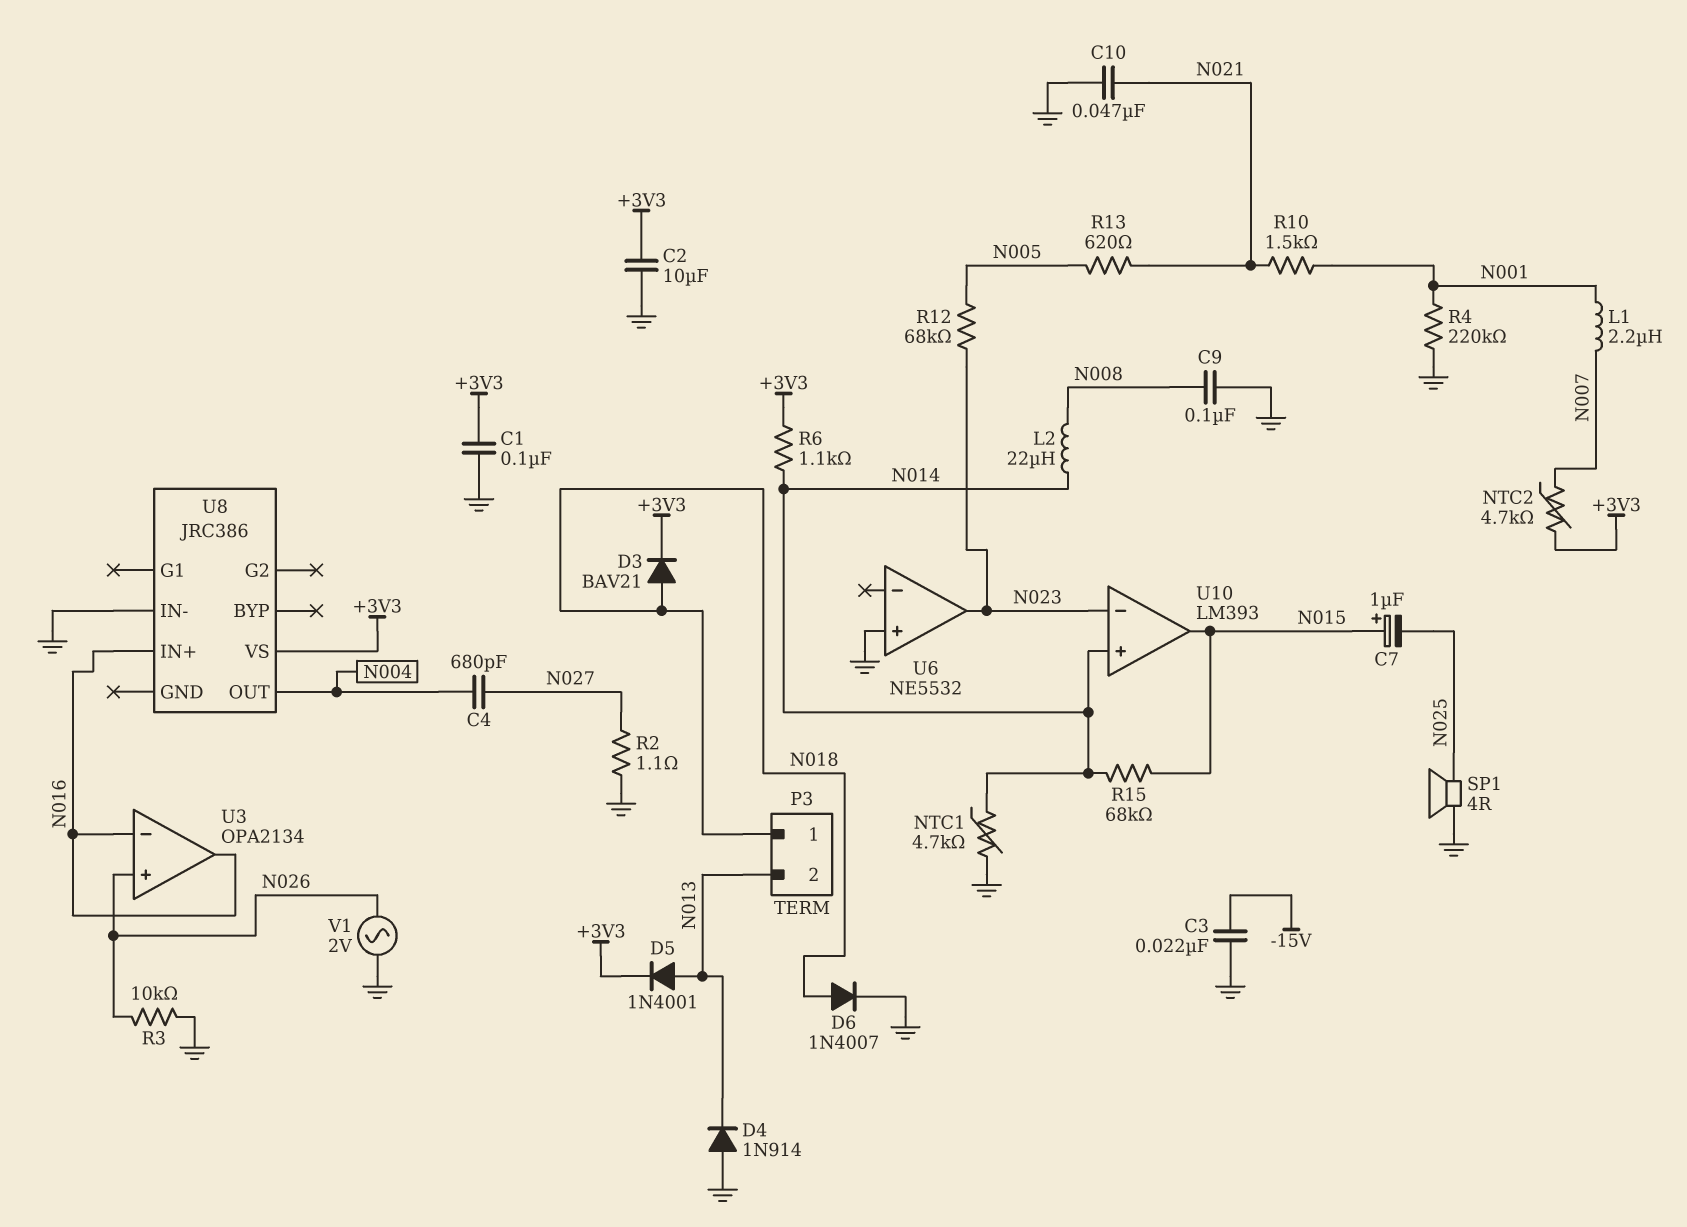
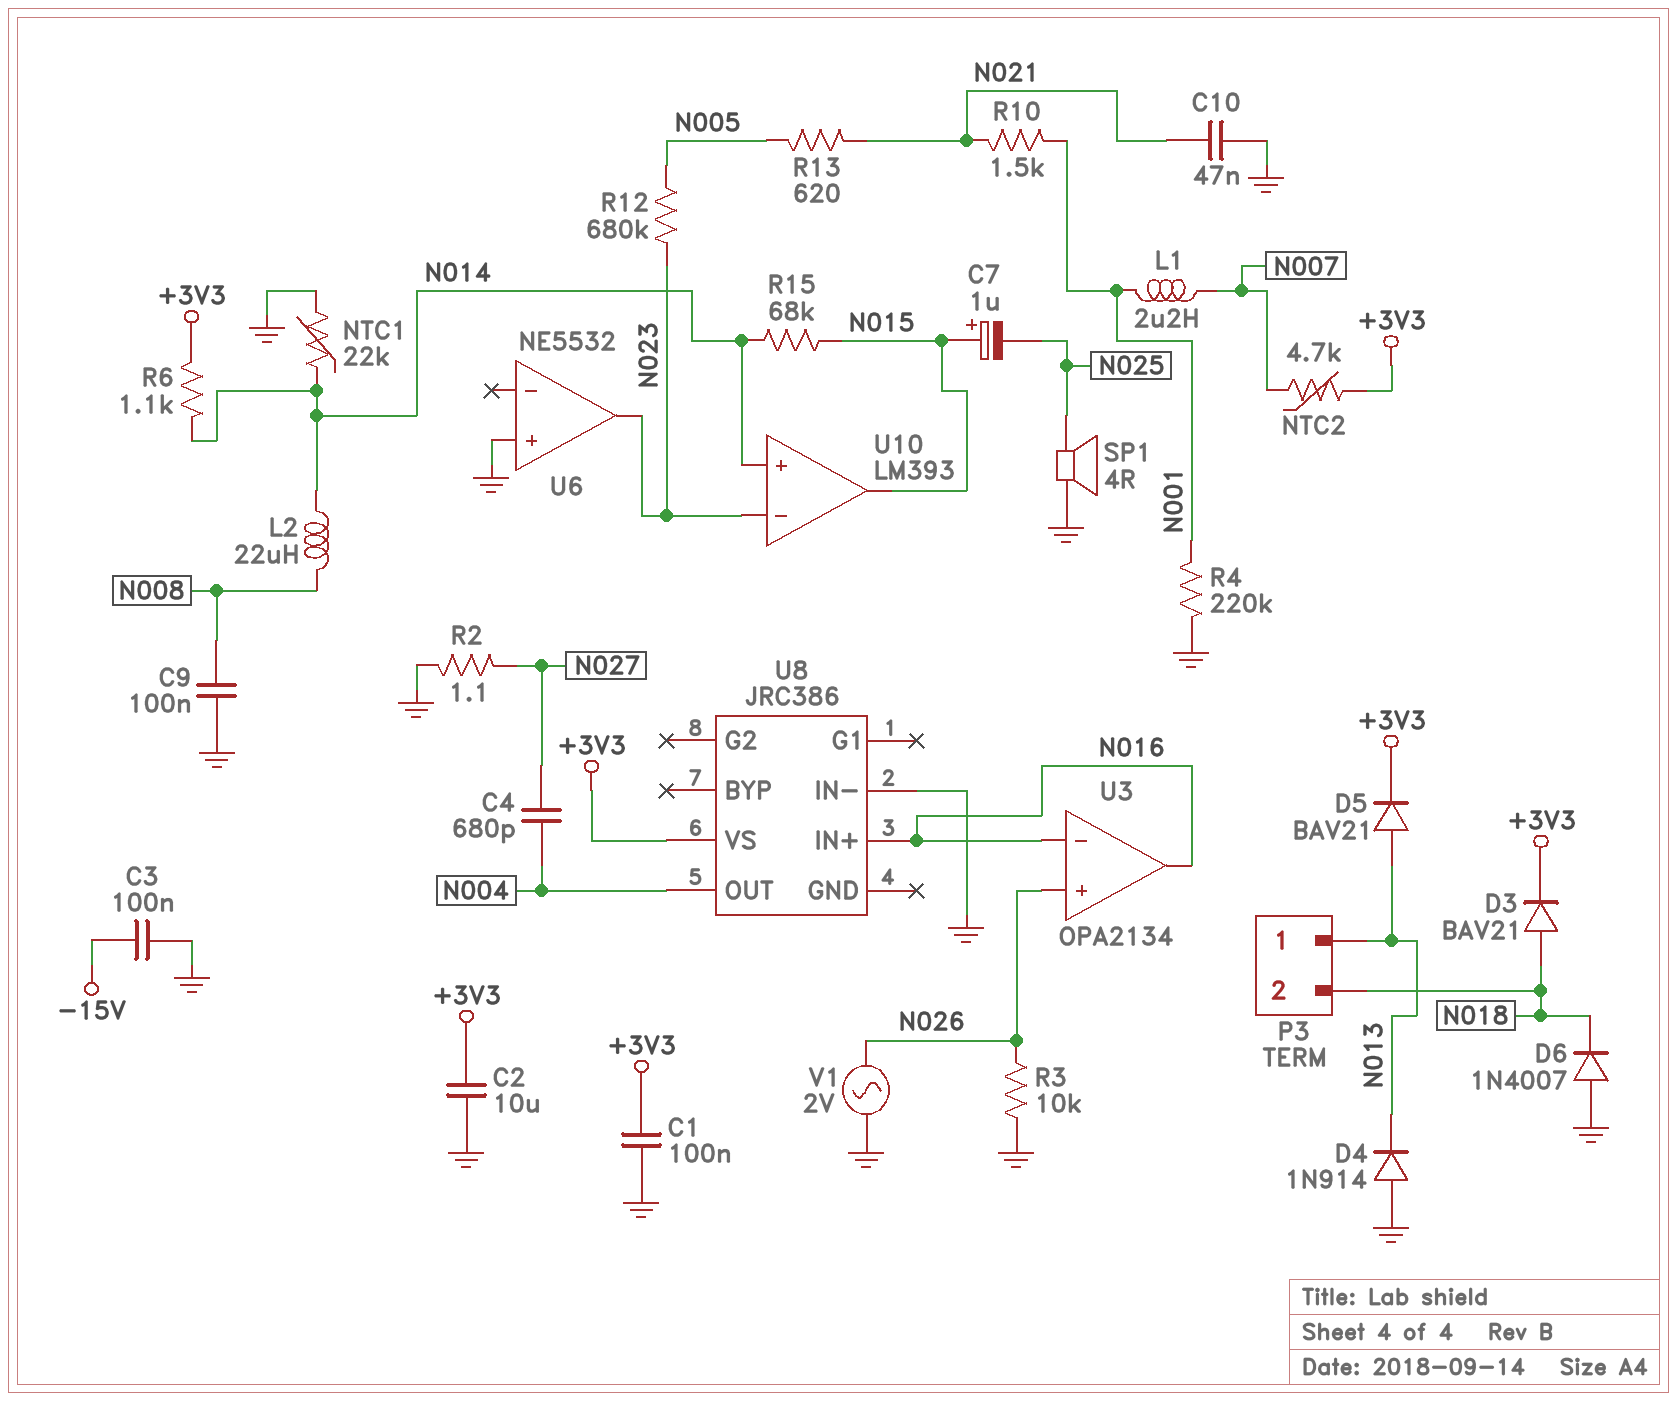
C3: 22nF (-15V, GND) -> 100nF (-15V, GND)
D5: diode 1N4001 (A N013, K +3V3) -> diode BAV21 (A N013, K +3V3)
D6: diode 1N4007 (A N018, K GND) -> diode 1N4007 (A GND, K N018)
NTC1: 4.7k (GND, N014) -> 22k (GND, N014)
P3 pin 1: N018 -> N013
P3 pin 2: N013 -> N018
R12: 68k (N005, N023) -> 680k (N005, N023)

